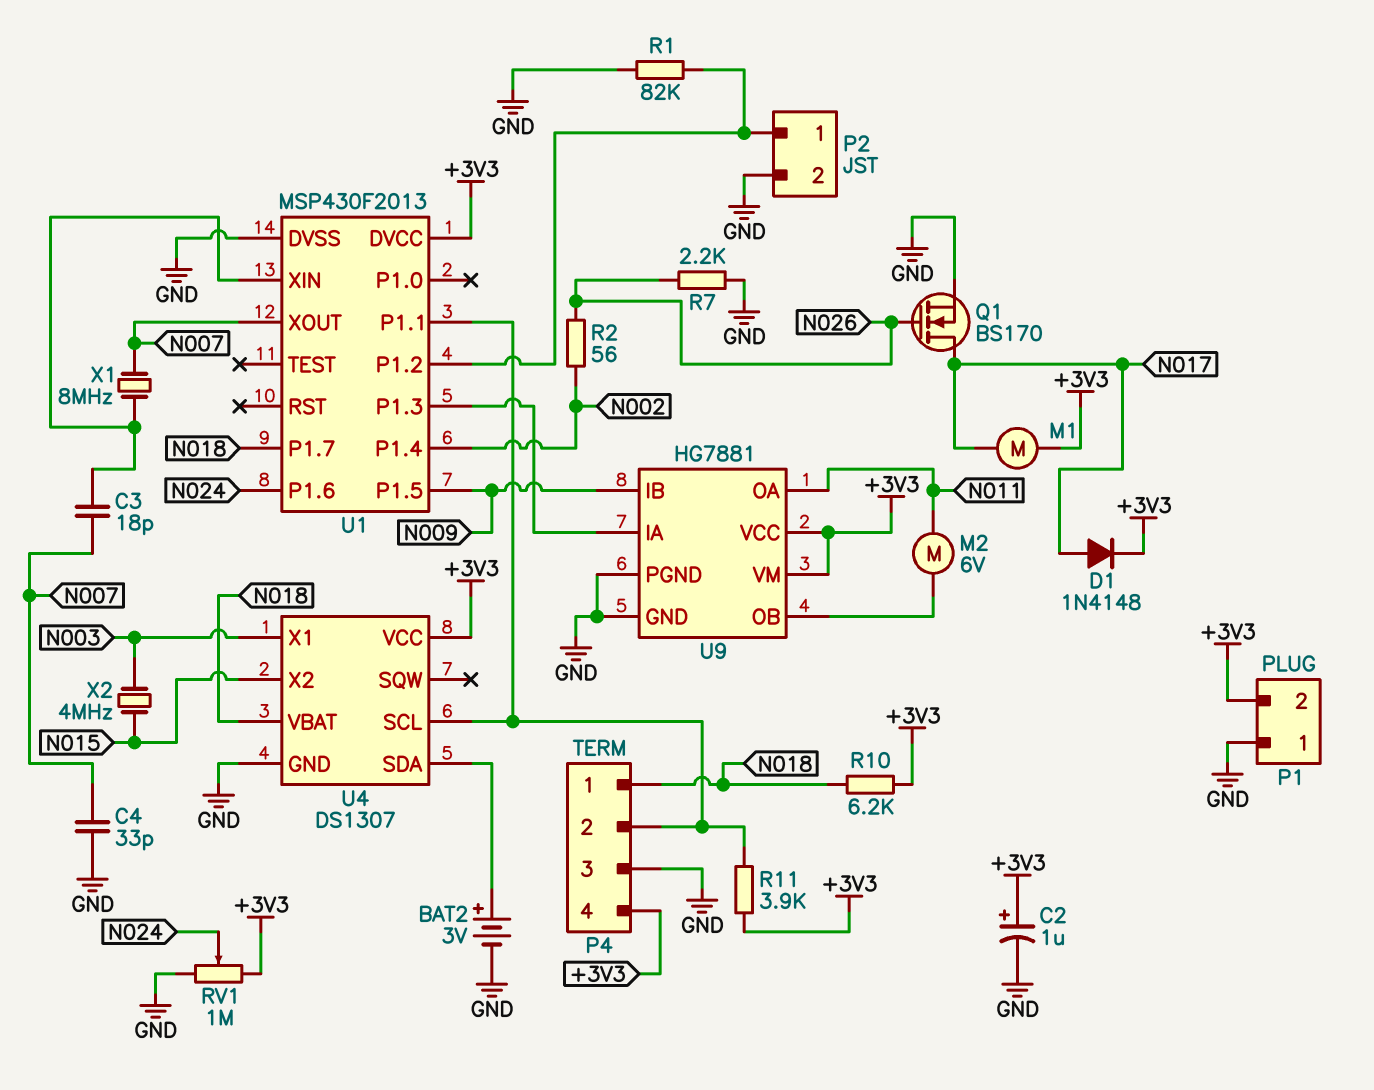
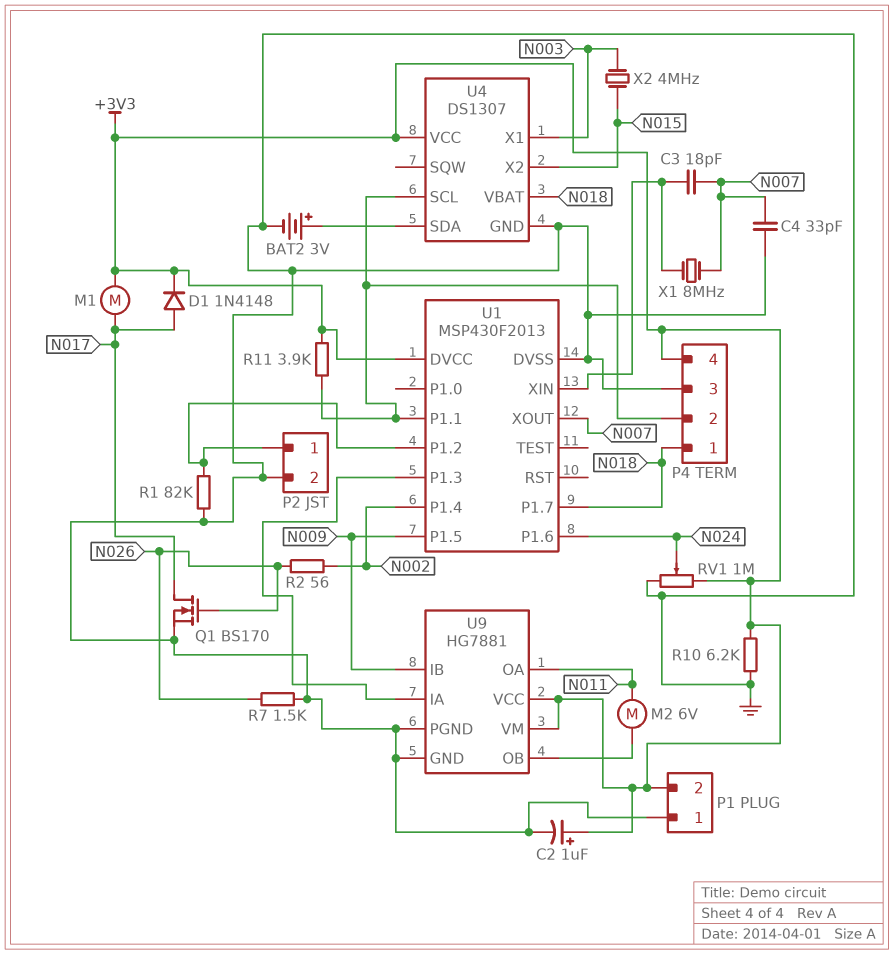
R7: 2.2k (GND, N026) -> 1.5k (GND, N026)
R10: 6.2k (+3V3, N018) -> 6.2k (+3V3, GND)

